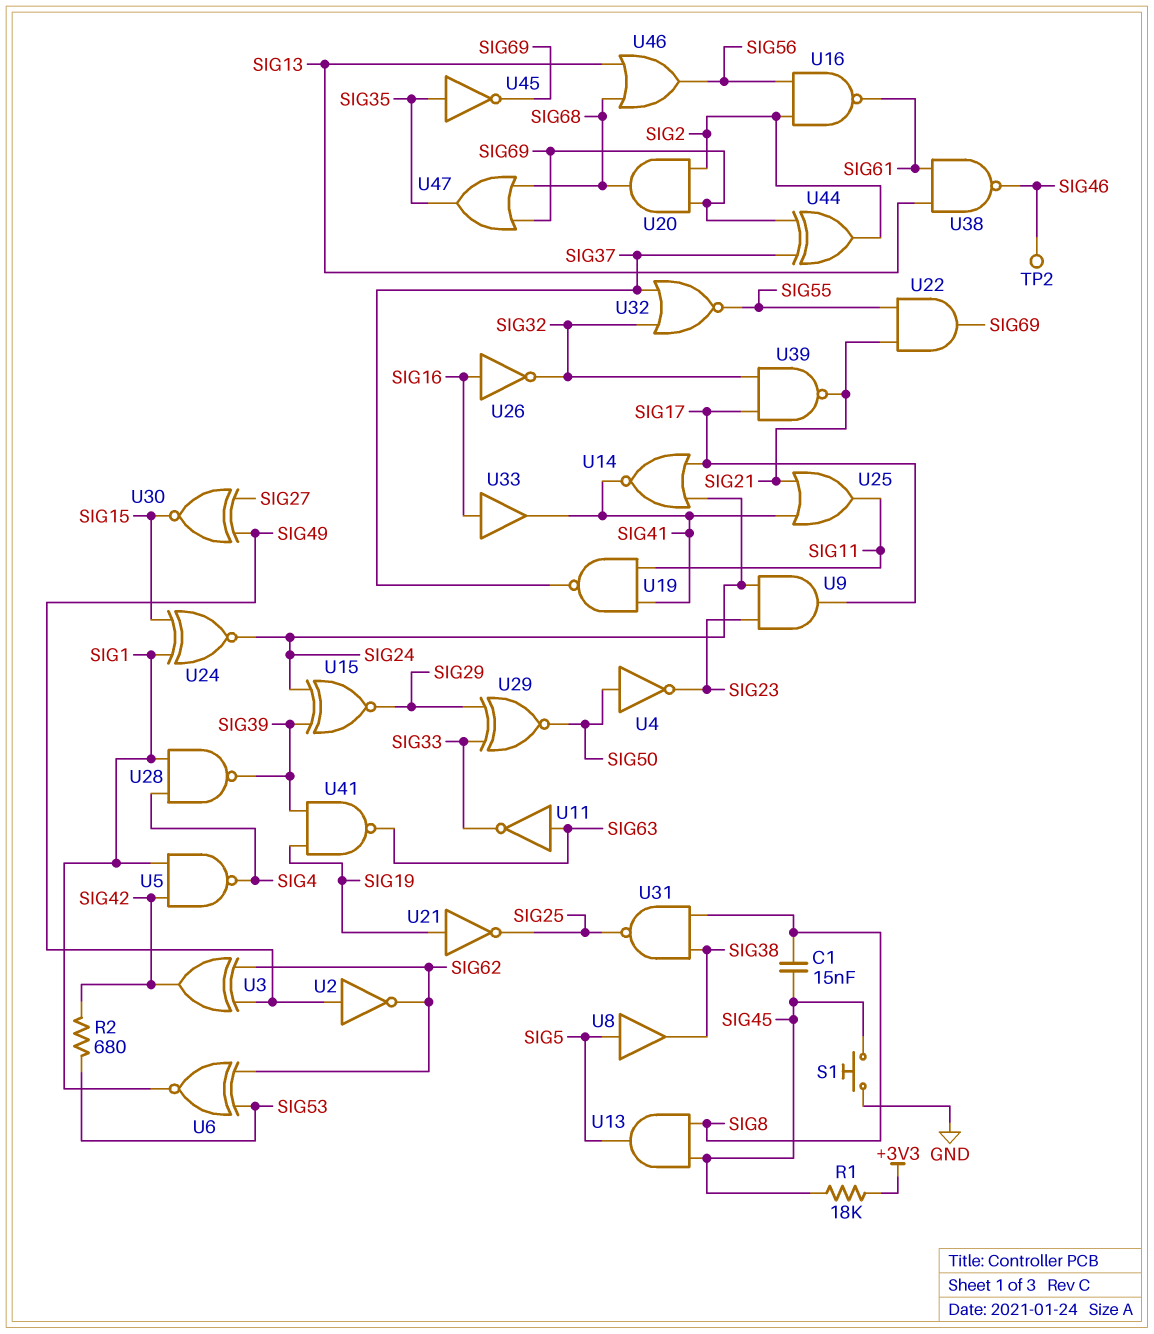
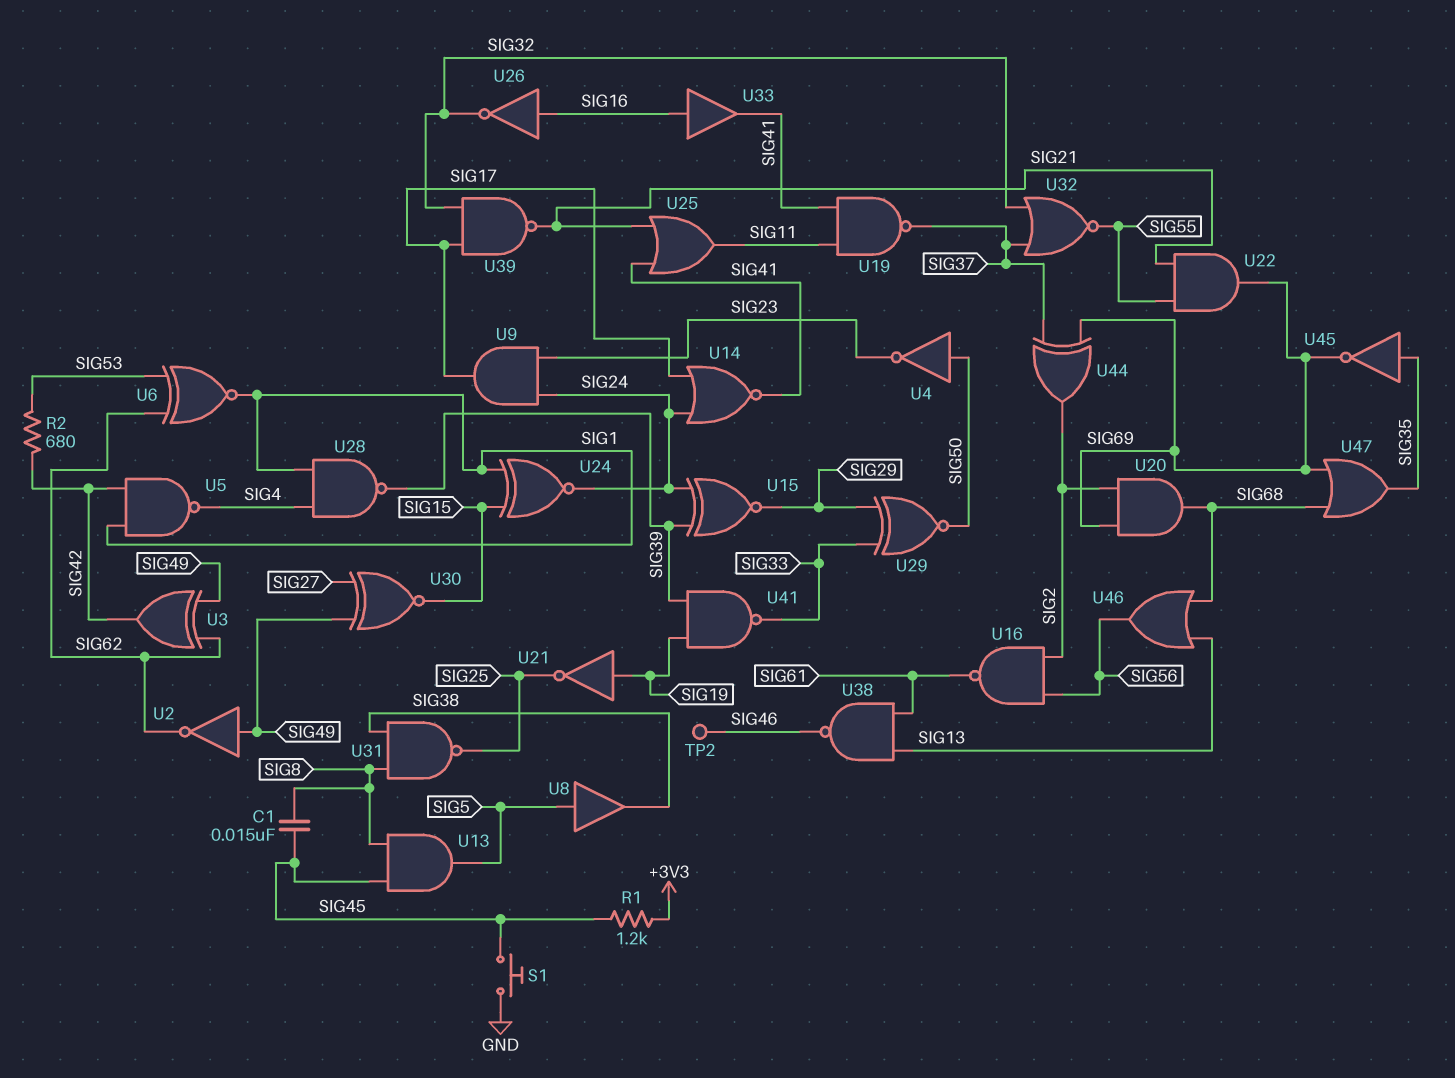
R1: 18k (+3V3, SIG45) -> 1.2k (+3V3, SIG45)
U11: NOT (in SIG63, out SIG33) -> none
U41: NAND (in SIG19, in SIG39, out SIG63) -> NAND (in SIG19, in SIG39, out SIG33)

